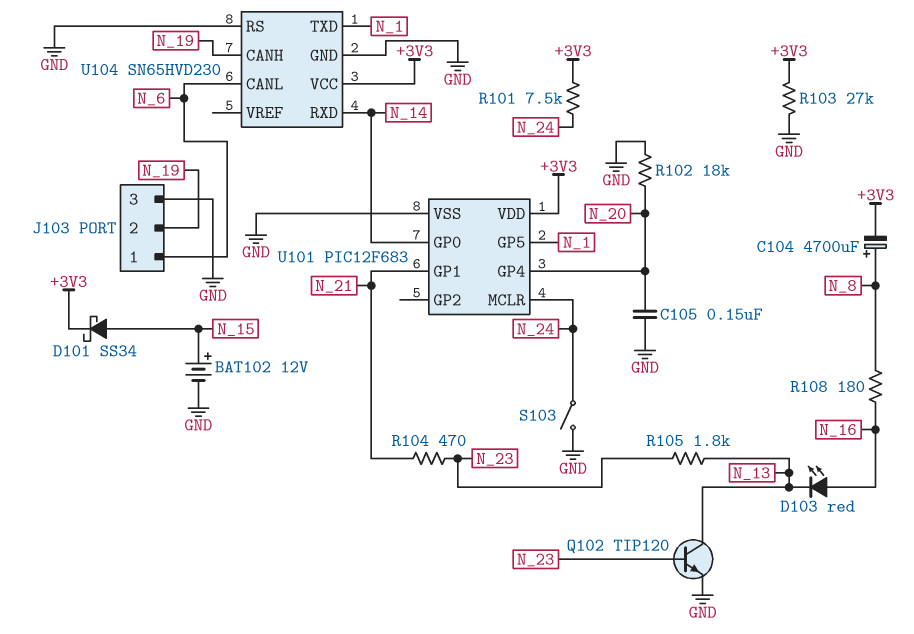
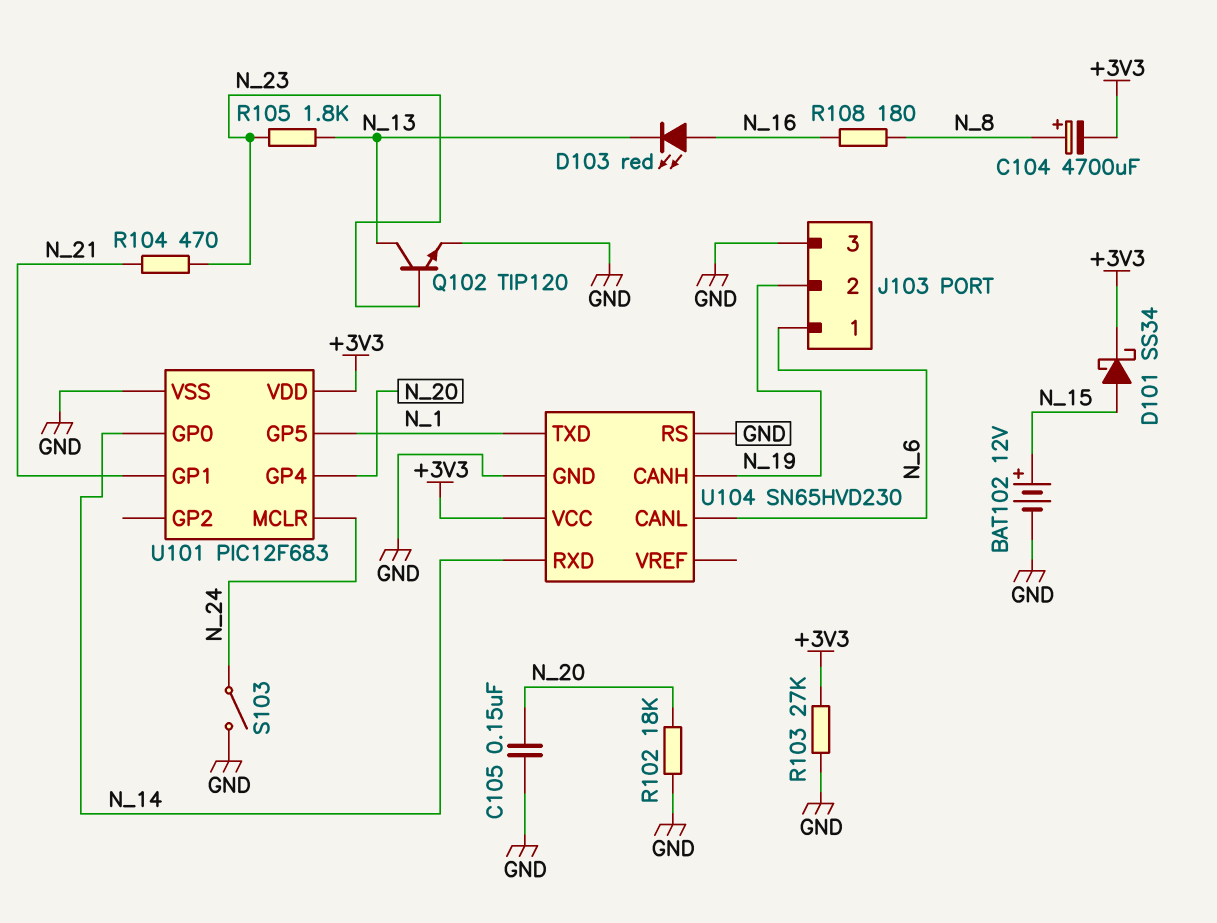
R101: 7.5k (+3V3, N_24) -> none

